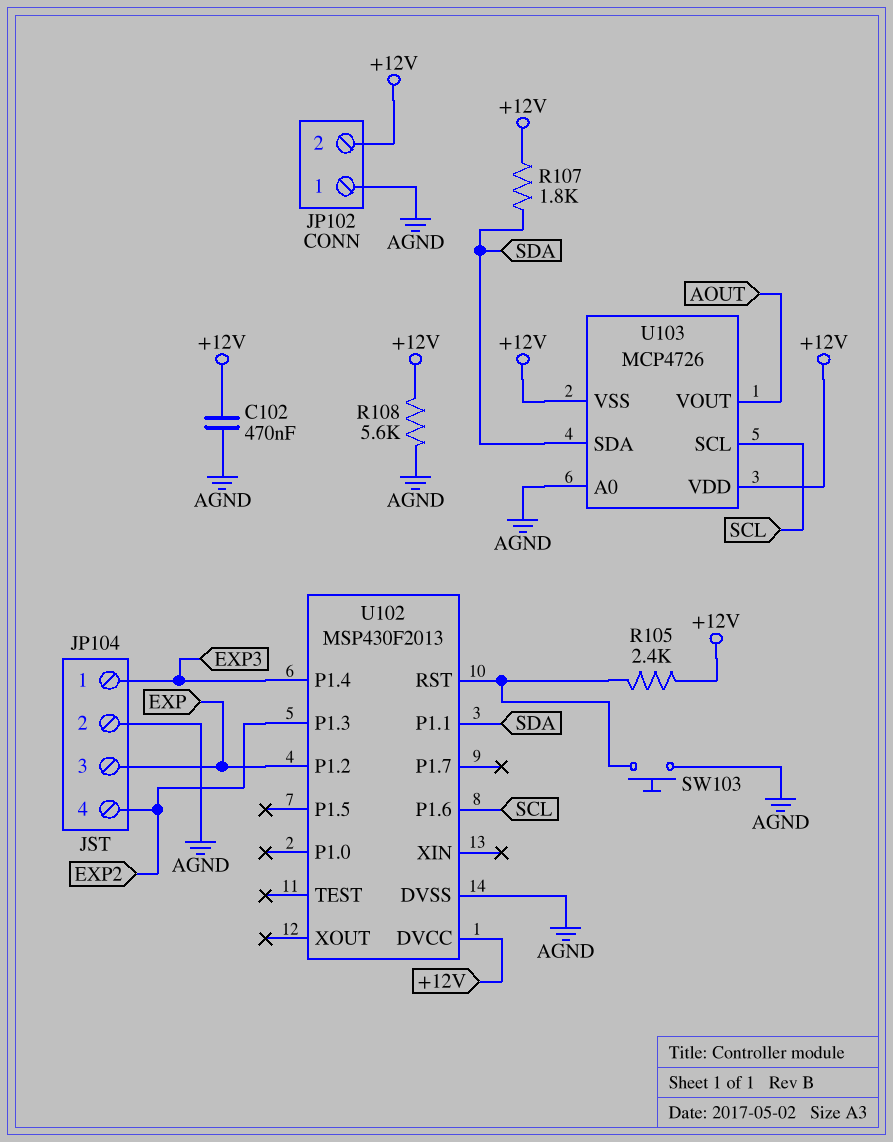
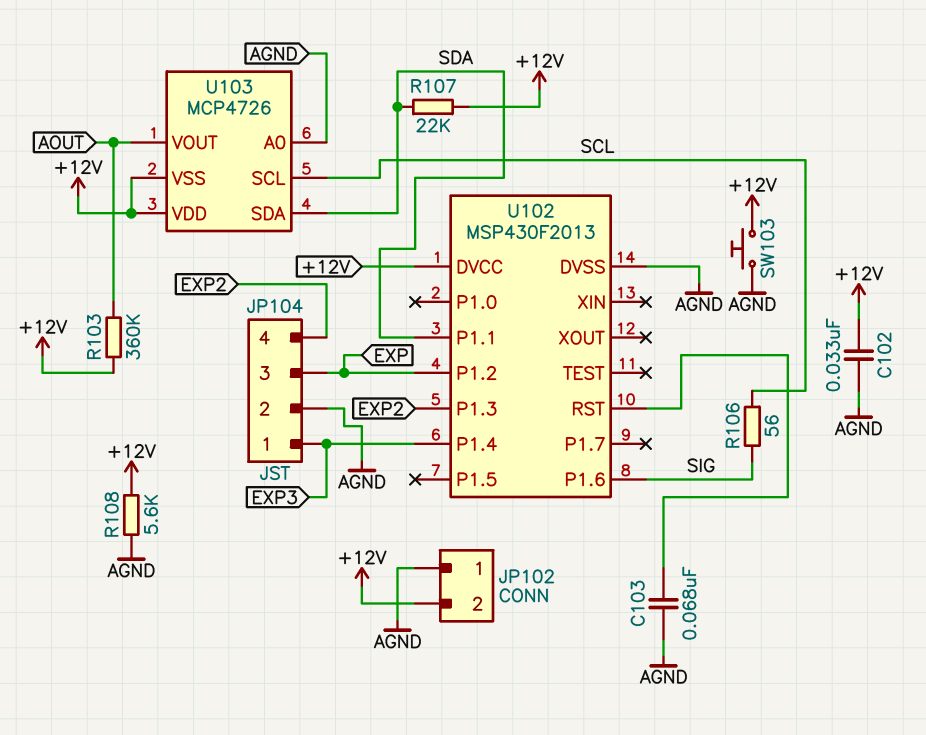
C102: 470nF (+12V, AGND) -> 33nF (+12V, AGND)
C103: none -> 68nF (AGND, U102/RST)
R103: none -> 360k (+12V, AOUT)
R105: 2.4k (+12V, U102/RST) -> none
R106: none -> 56 (SCL, SIG)
R107: 1.8k (+12V, SDA) -> 22k (+12V, SDA)
SW103: button (AGND, U102/RST) -> button (+12V, AGND)
U102 pin P1.6: SCL -> SIG

